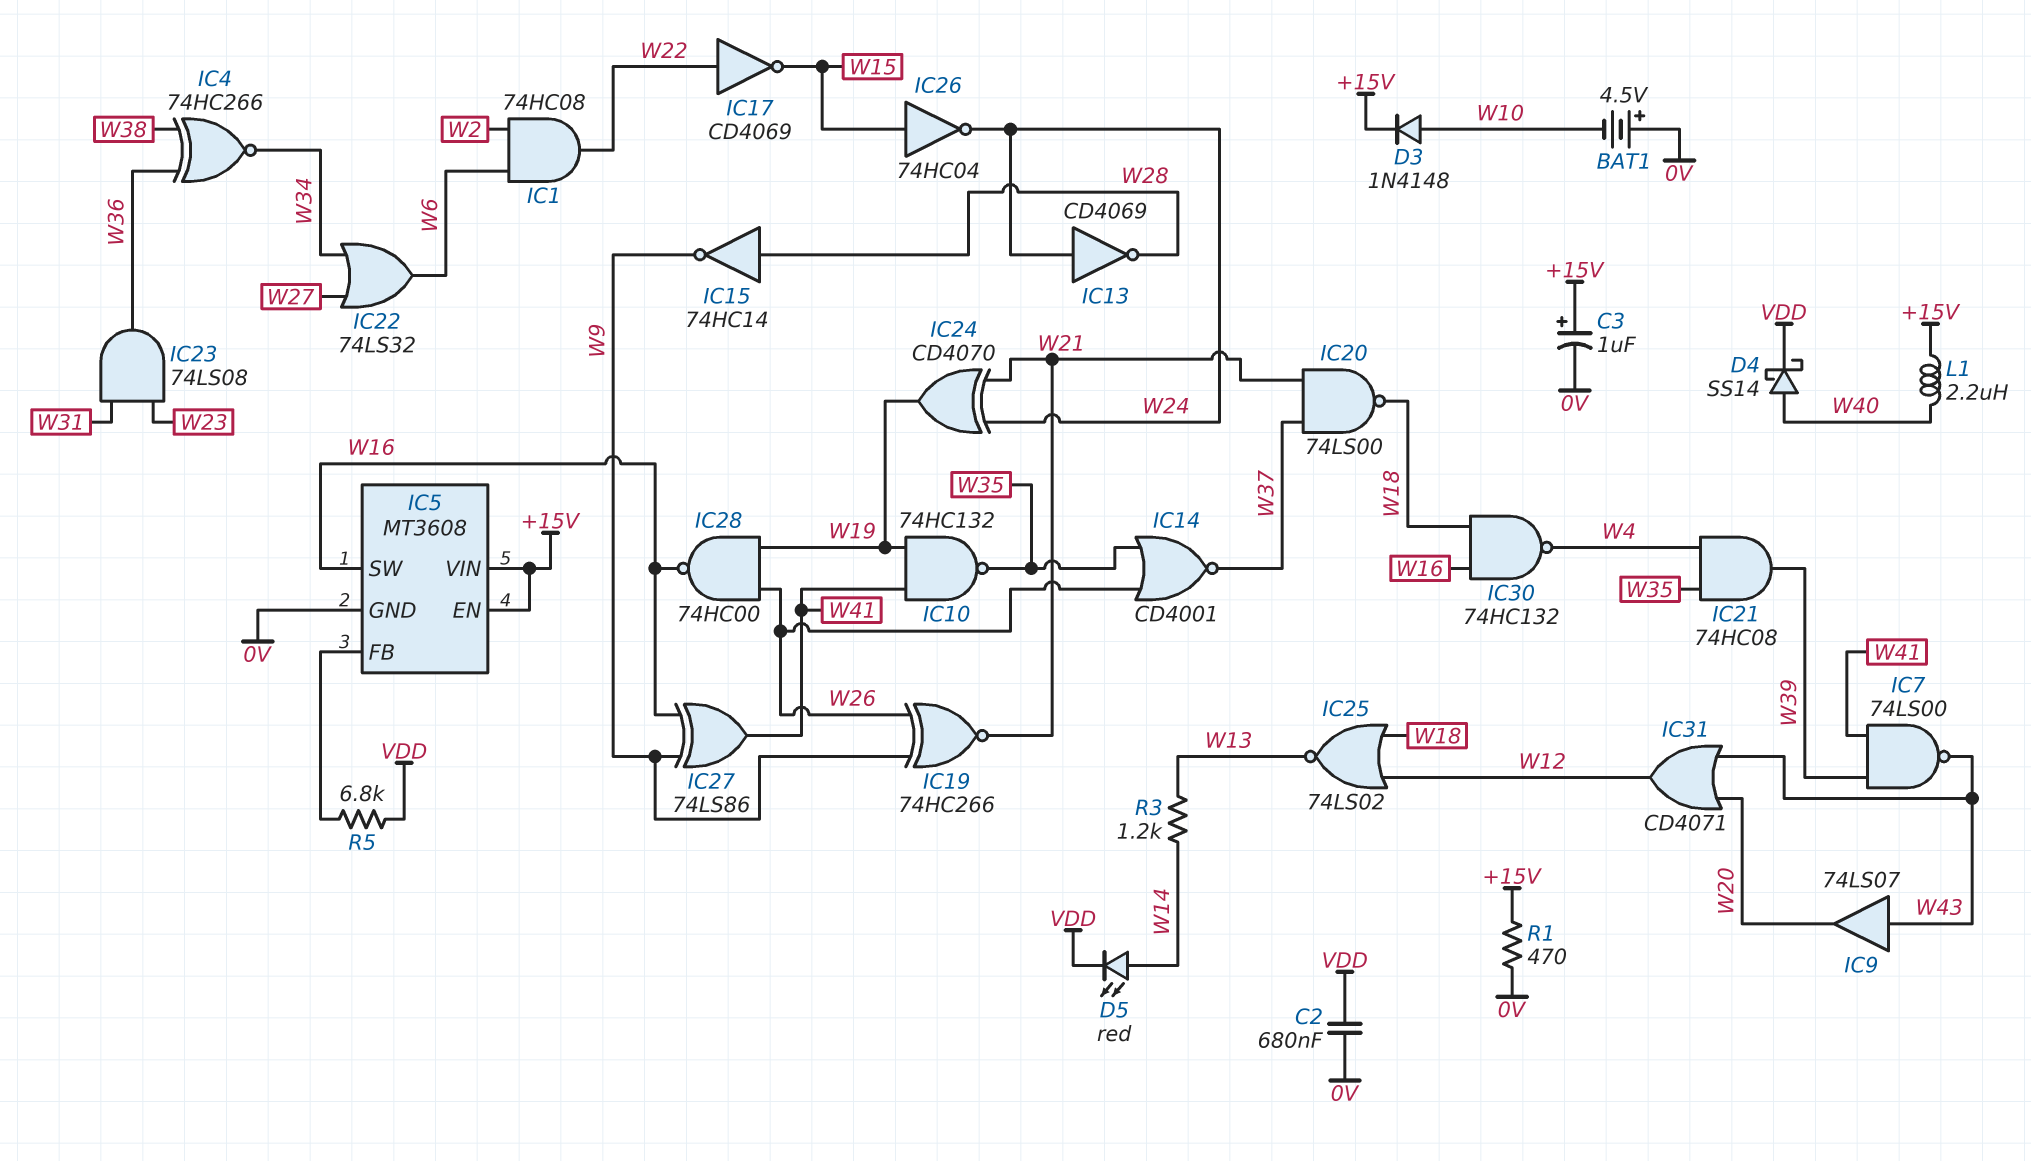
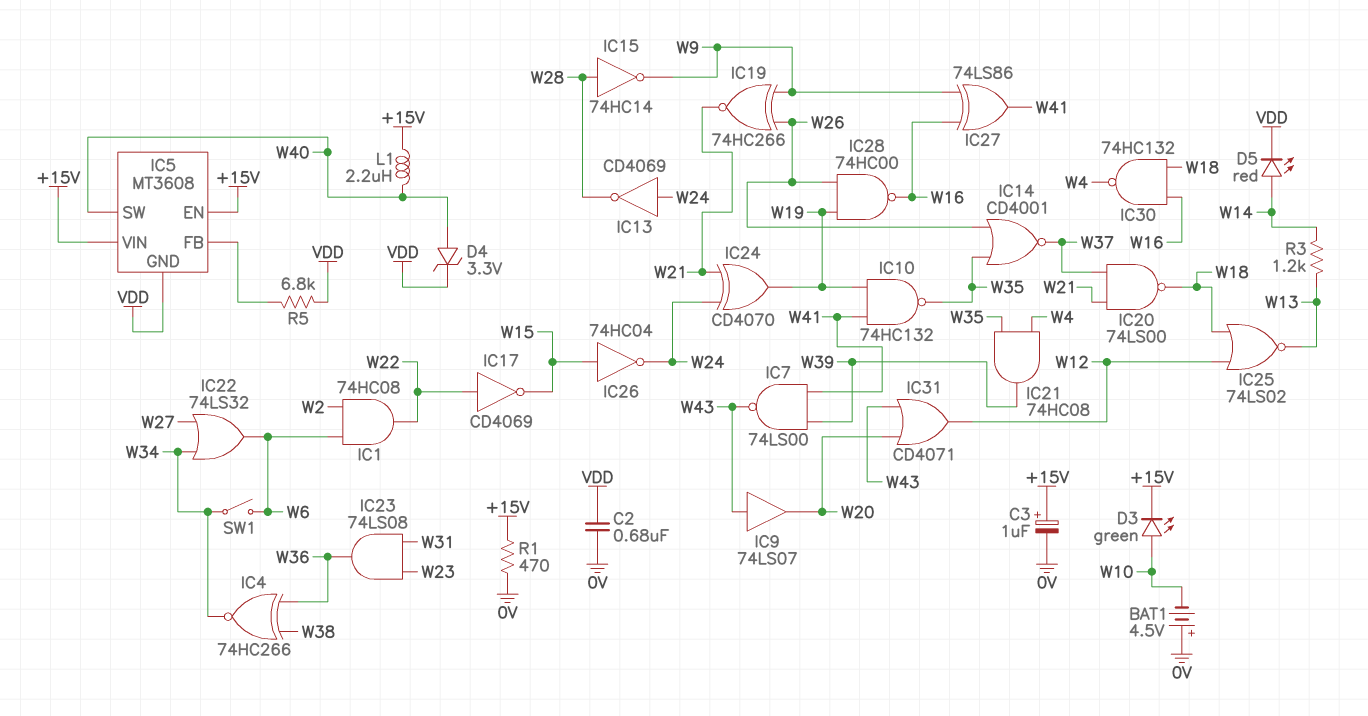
D3: diode 1N4148 (A W10, K +15V) -> LED green (A W10, K +15V)
D4: schottky SS14 (A W40, K VDD) -> zener 3.3V (A W40, K VDD)
IC5 pin GND: 0V -> VDD
IC5 pin SW: W16 -> W40
SW1: none -> switch (W6, W34)

